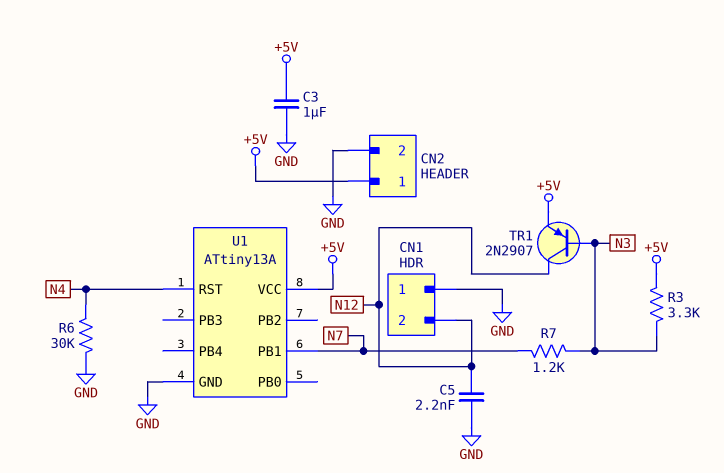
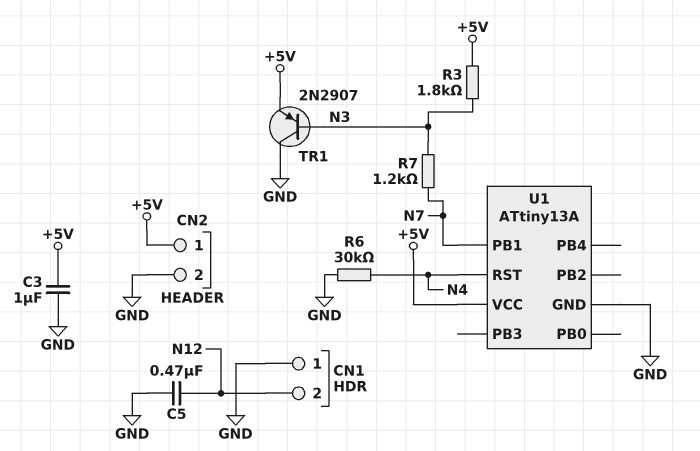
C5: 2.2nF (GND, N12) -> 470nF (GND, N12)
R3: 3.3k (+5V, N3) -> 1.8k (+5V, N3)
TR1: PNP 2N2907 (B N3, C N12, E +5V) -> PNP 2N2907 (B N3, C GND, E +5V)

